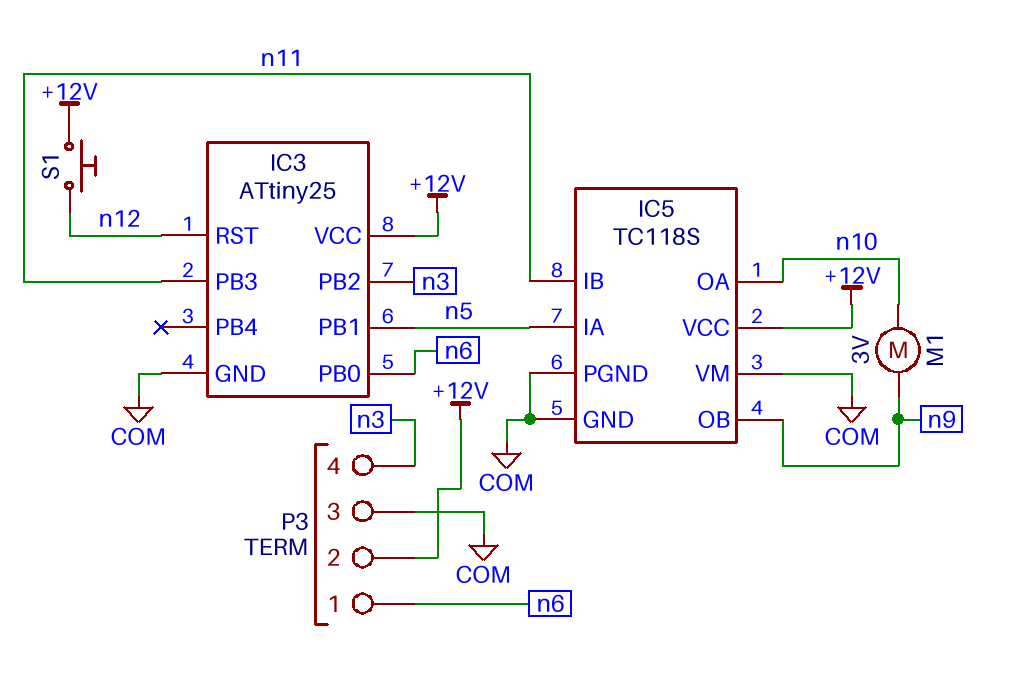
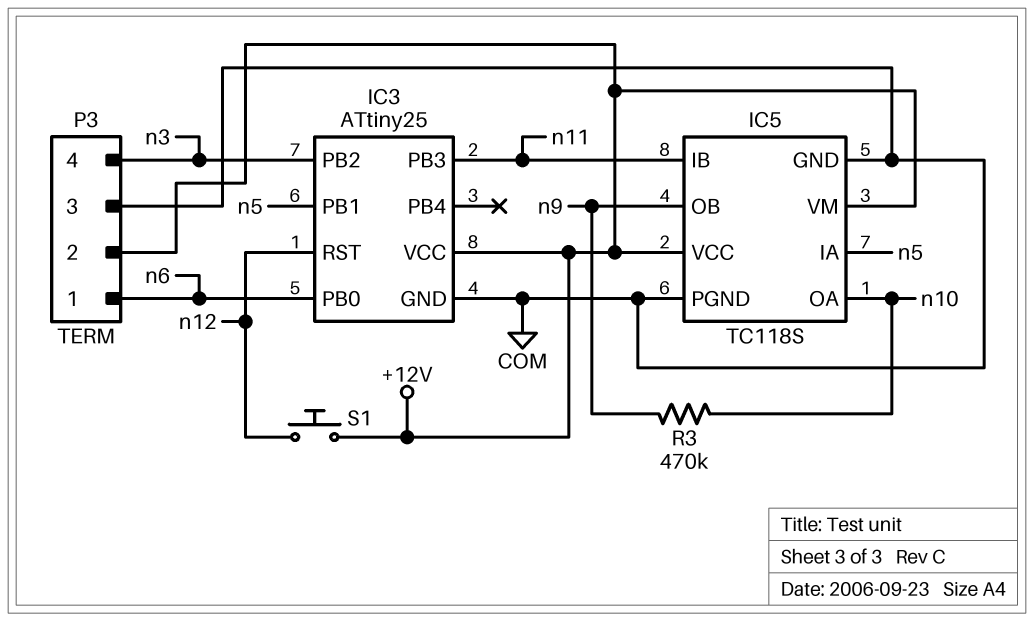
IC5 pin VM: COM -> +12V
M1: motor 3V (n9, n10) -> none
R3: none -> 470k (n9, n10)

